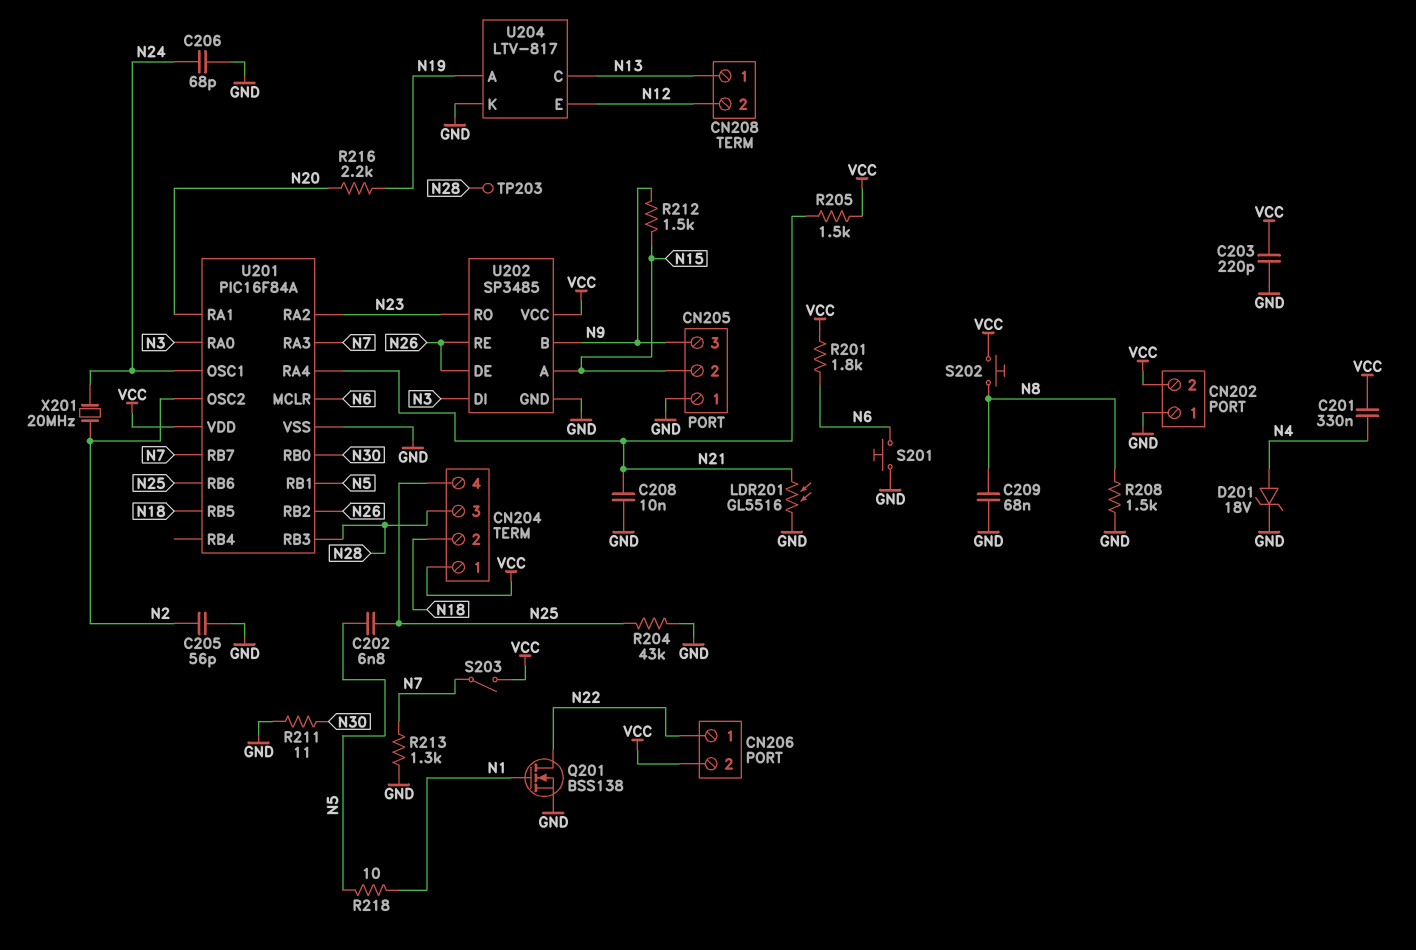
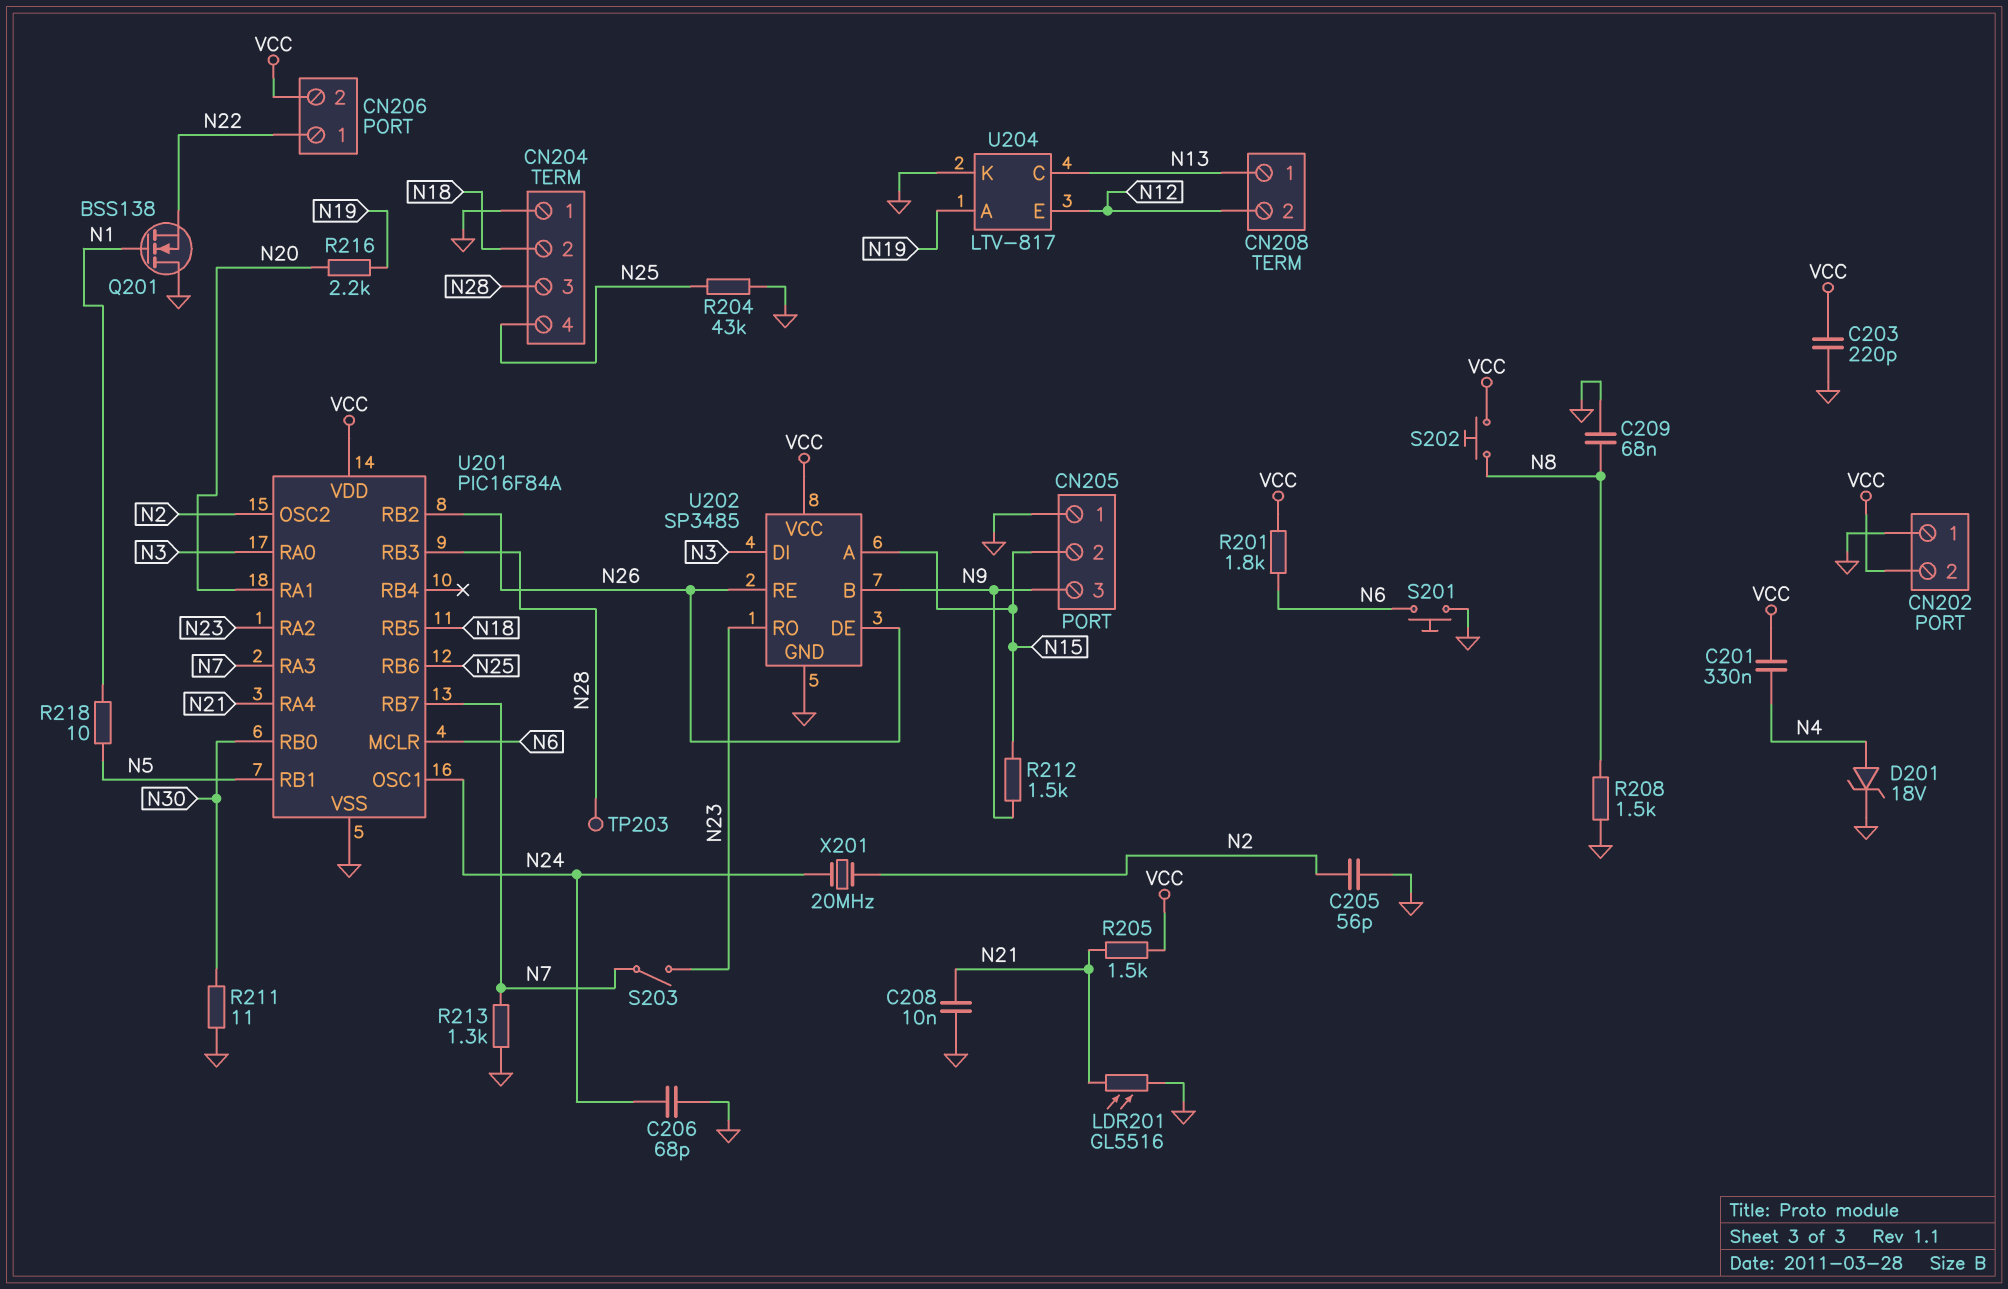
C202: 6.8nF (N5, N25) -> none
CN204 pin 1: VCC -> GND
Q201: NMOS BSS138 (G N1, D N22, S GND) -> NMOS BSS138 (G N1, D GND, S N22)
S203: switch (N7, VCC) -> switch (N7, N23)

